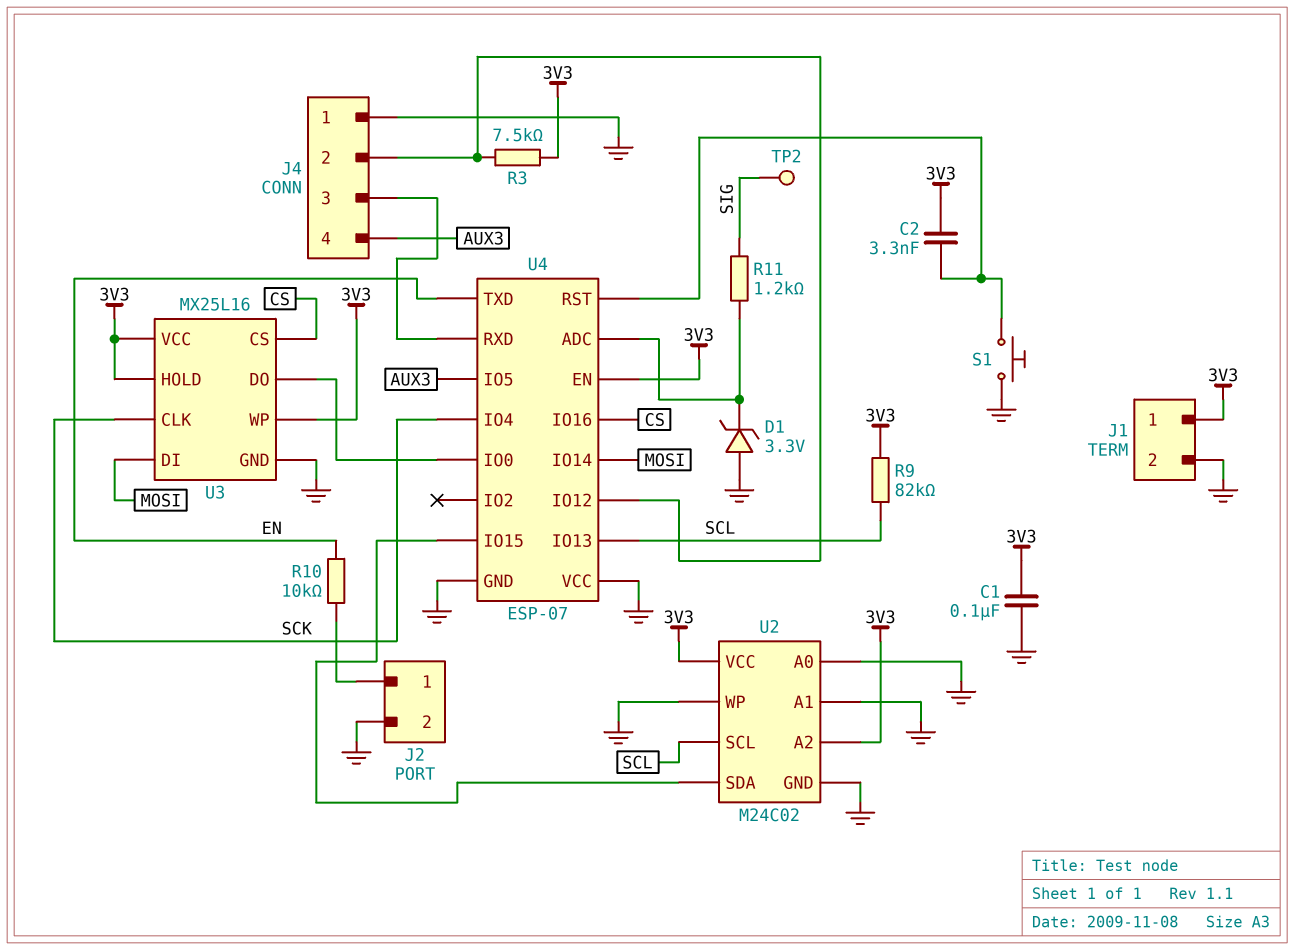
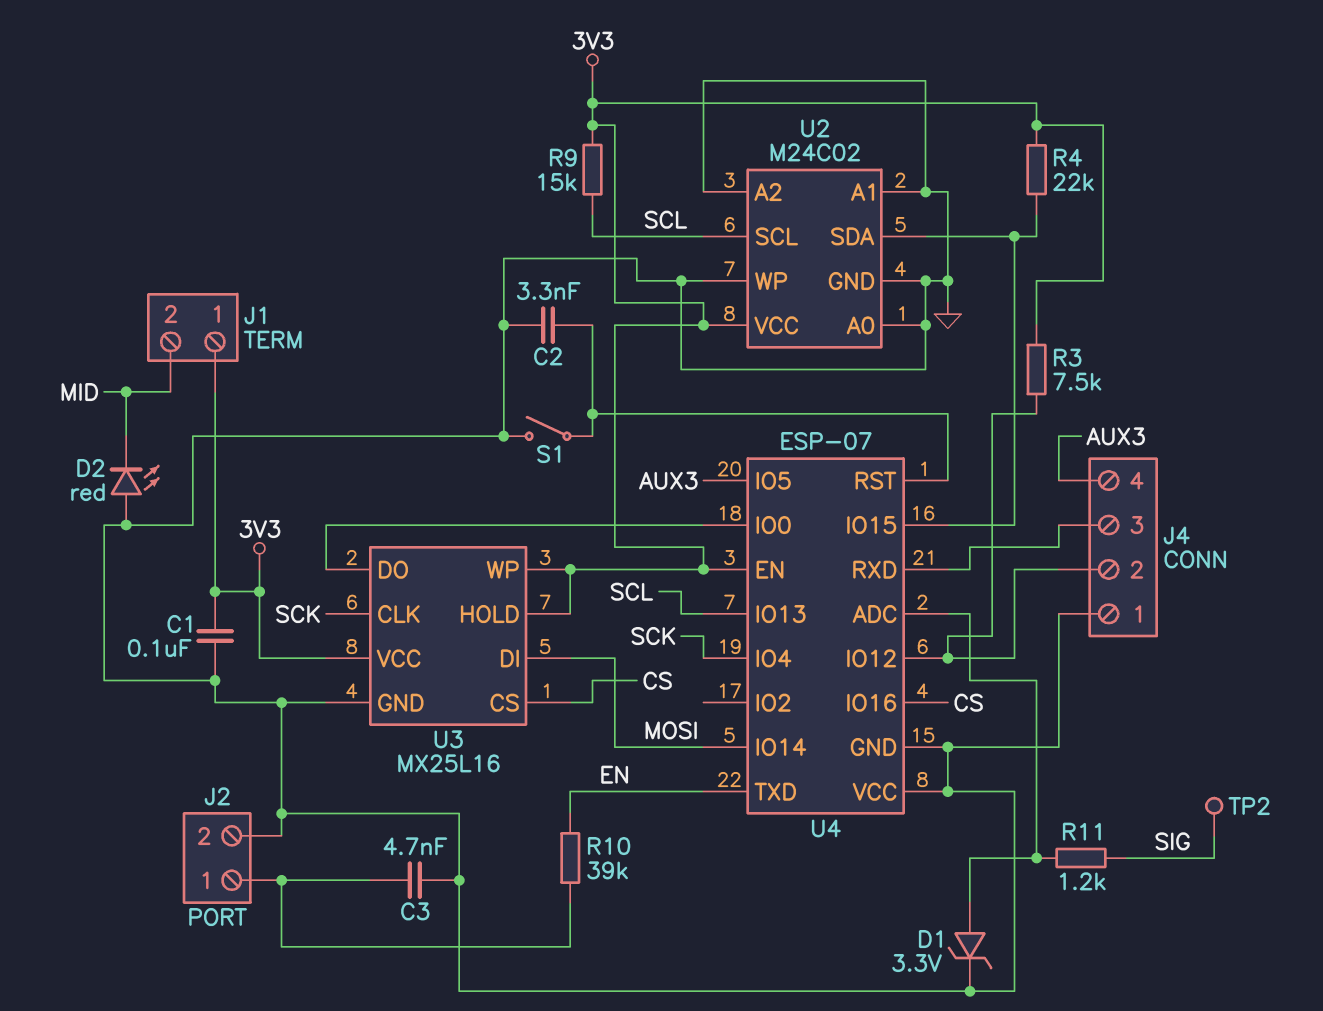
C2: 3.3nF (3V3, U4/RST) -> 3.3nF (GND, U4/RST)
C3: none -> 4.7nF (GND, J2/1)
D1: zener 3.3V (A GND, K U4/ADC) -> zener 3.3V (A U4/ADC, K GND)
D2: none -> LED red (A GND, K MID)
J1 pin 2: GND -> MID
R4: none -> 22k (3V3, U2/SDA)
R9: 82k (3V3, SCL) -> 15k (3V3, SCL)
R10: 10k (EN, J2/1) -> 39k (EN, J2/1)
S1: button (GND, U4/RST) -> switch (GND, U4/RST)
U2 pin A2: 3V3 -> GND

